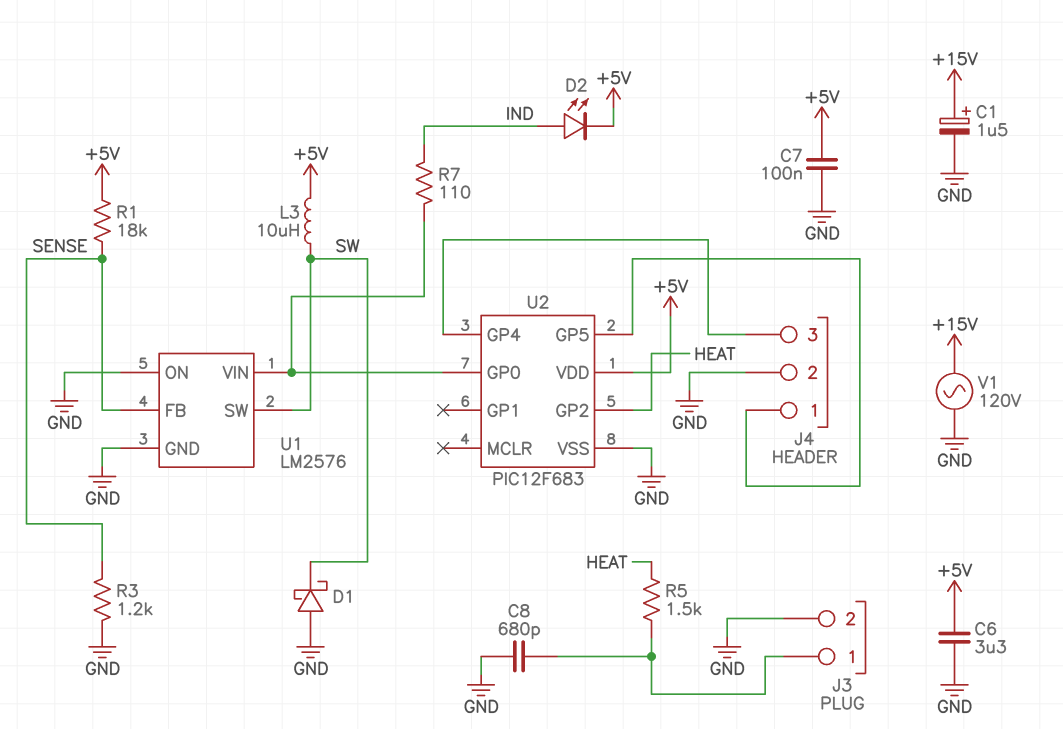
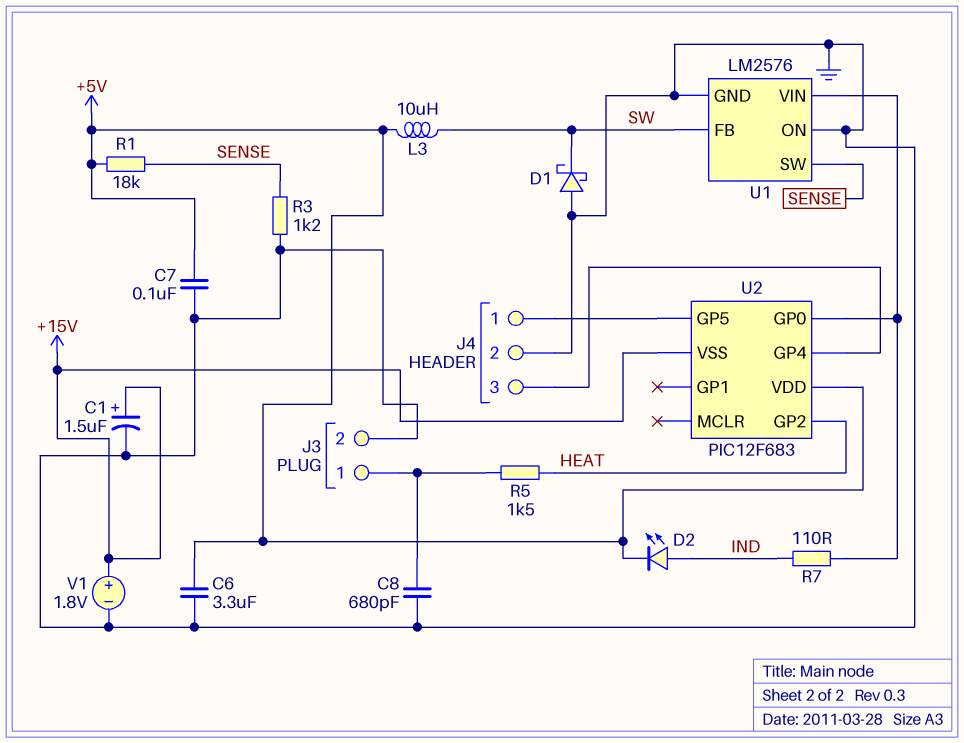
U1 pin FB: SENSE -> SW
U1 pin SW: SW -> SENSE
U2 pin VSS: GND -> +15V
V1: AC 120V (+15V, GND) -> 1.8V (plus +15V, minus GND)

